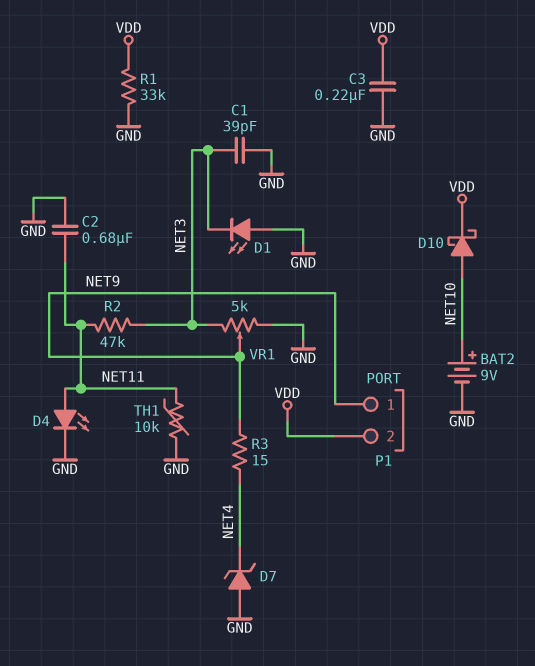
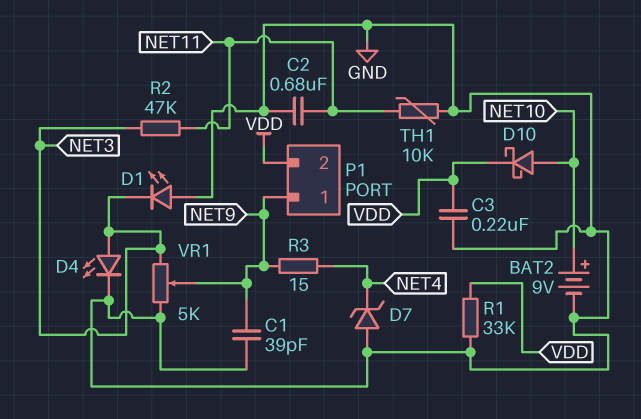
C1: 39pF (GND, NET3) -> 39pF (GND, NET9)
D4: LED (A NET11, K GND) -> LED (A NET3, K GND)

